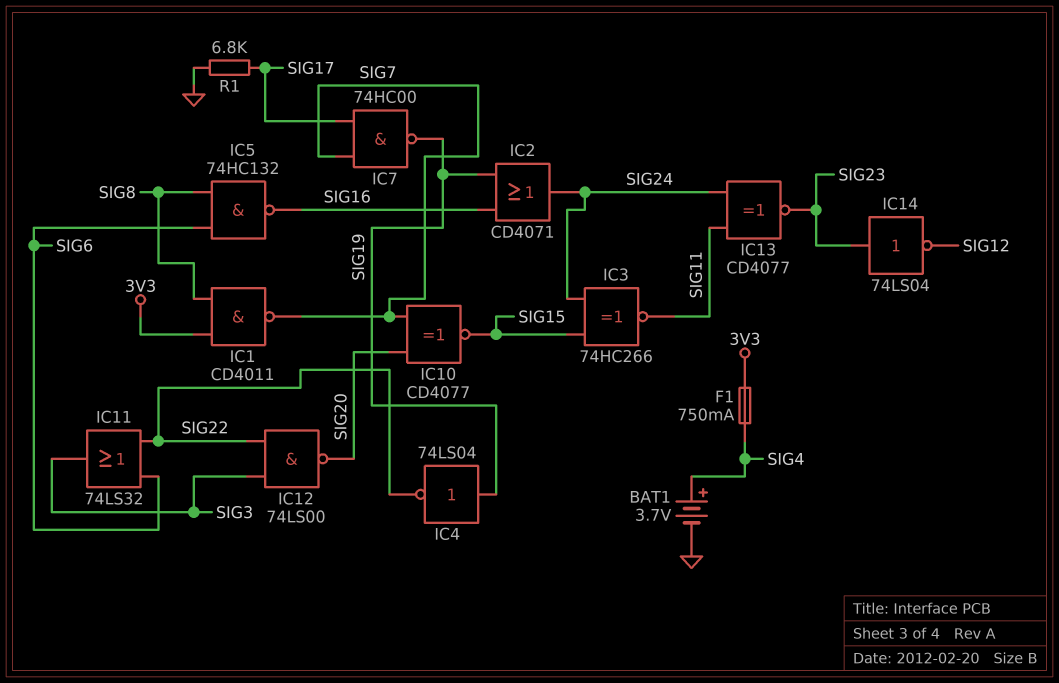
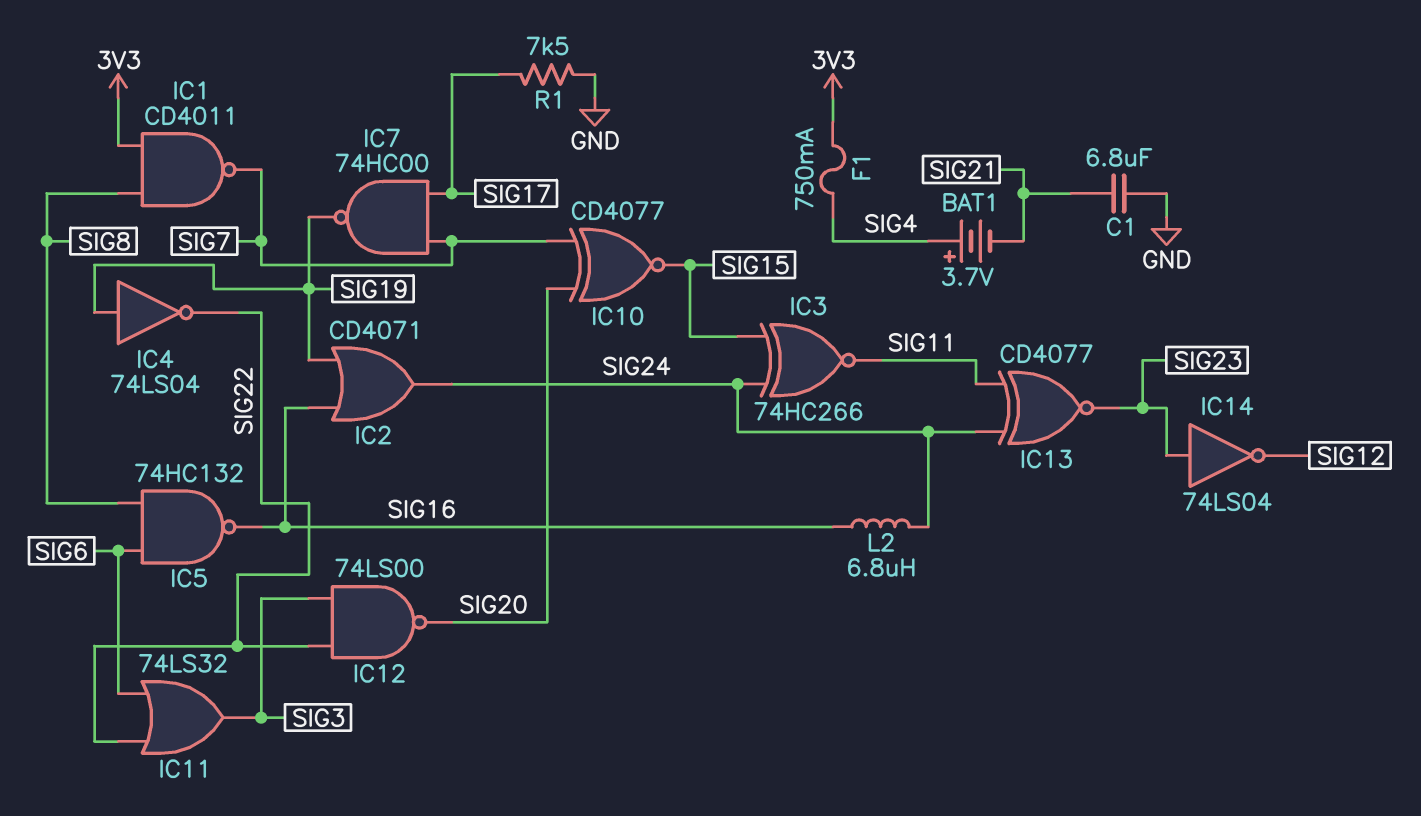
BAT1: 3.7V (plus SIG4, minus GND) -> 3.7V (plus SIG4, minus SIG21)
C1: none -> 6.8uF (GND, SIG21)
L2: none -> 6.8uH (SIG16, SIG24)
R1: 6.8k (GND, SIG17) -> 7.5k (GND, SIG17)

